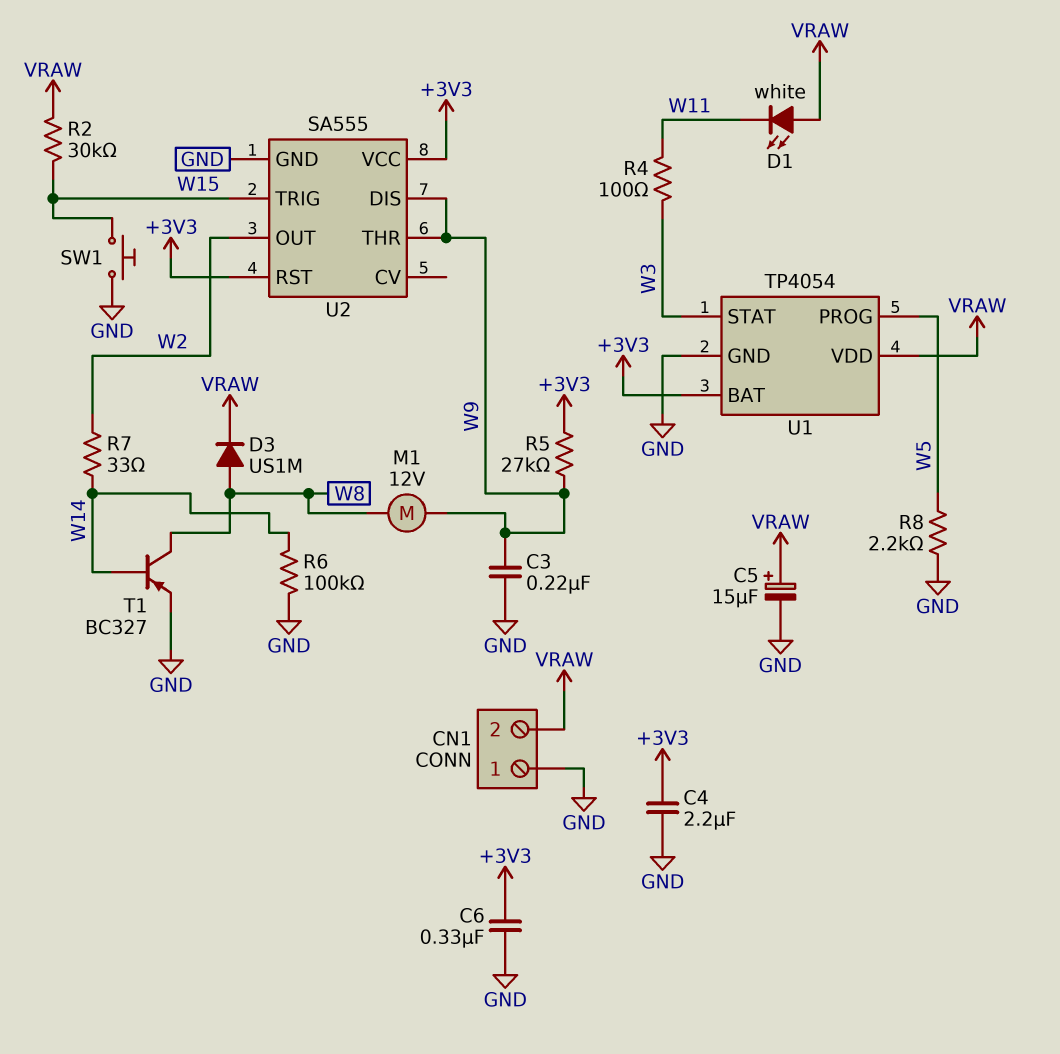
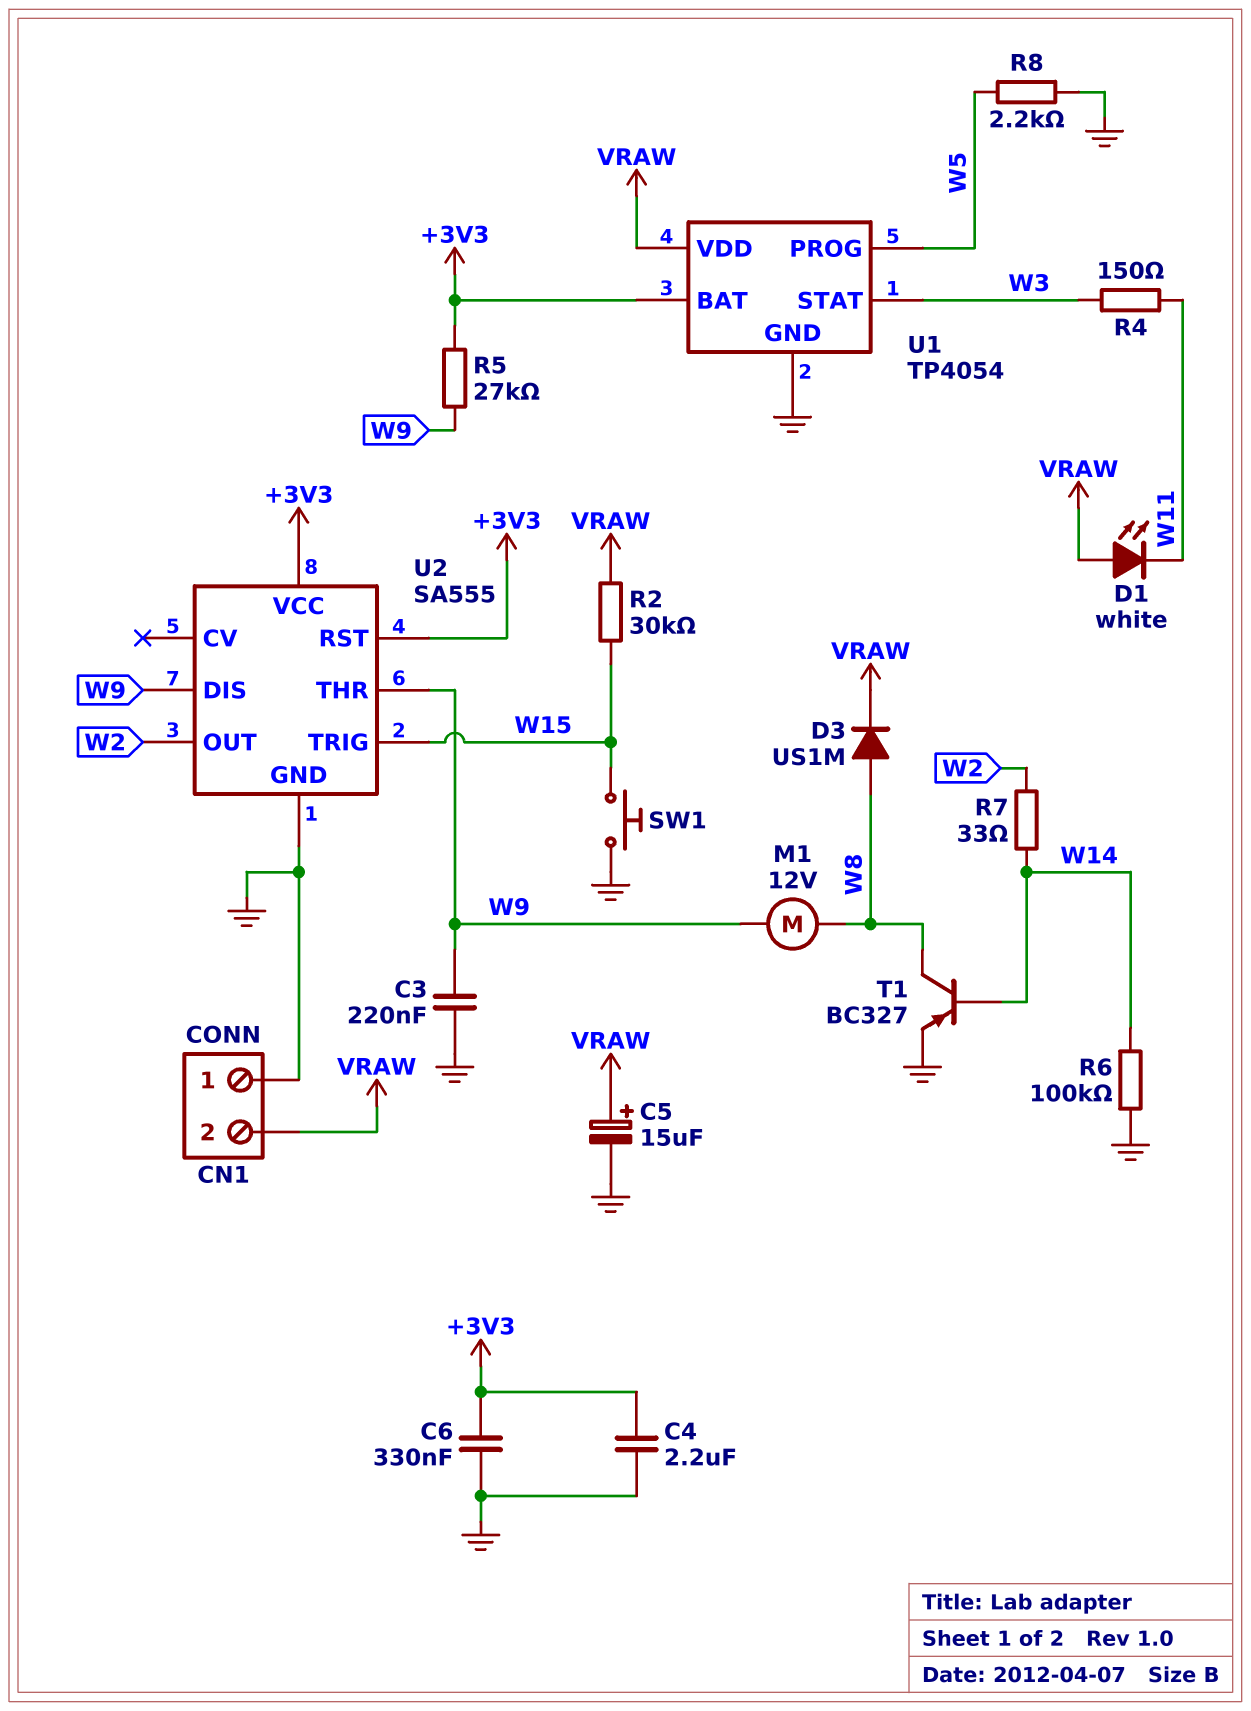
R4: 100 (W3, W11) -> 150 (W3, W11)

